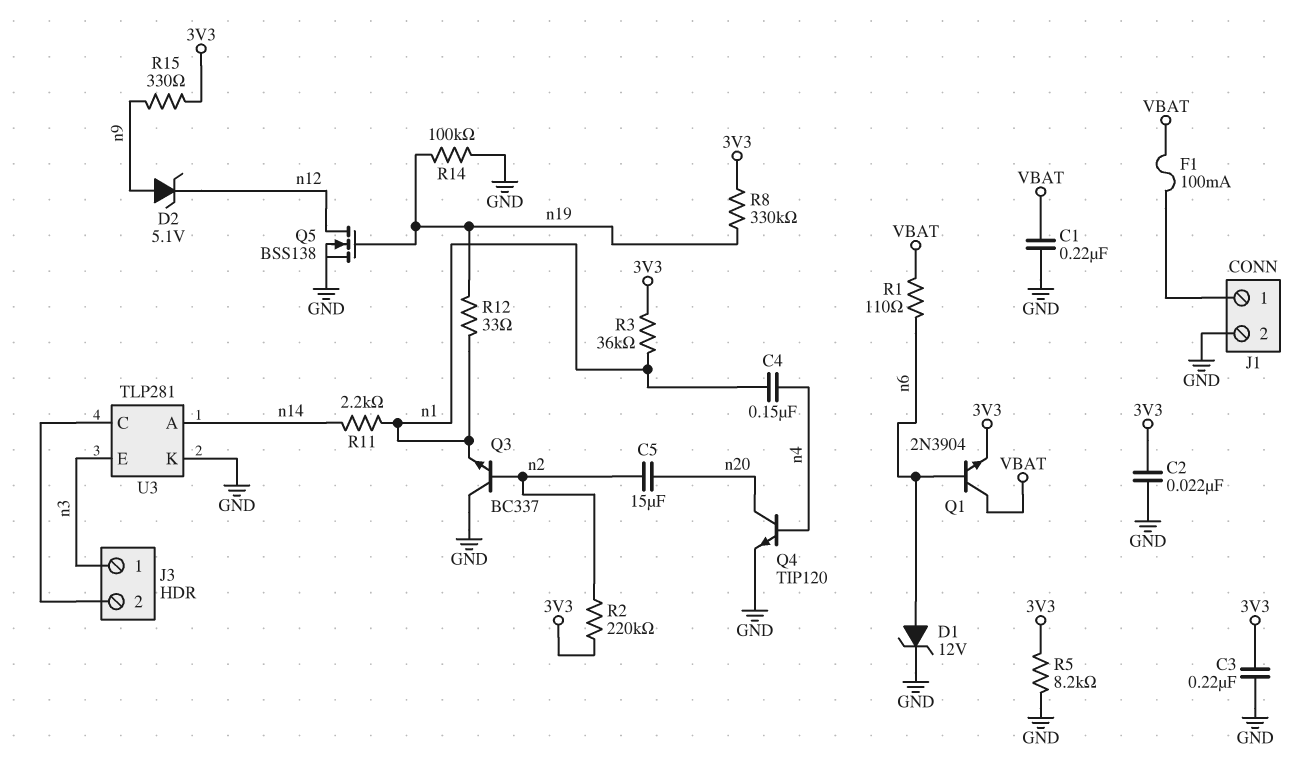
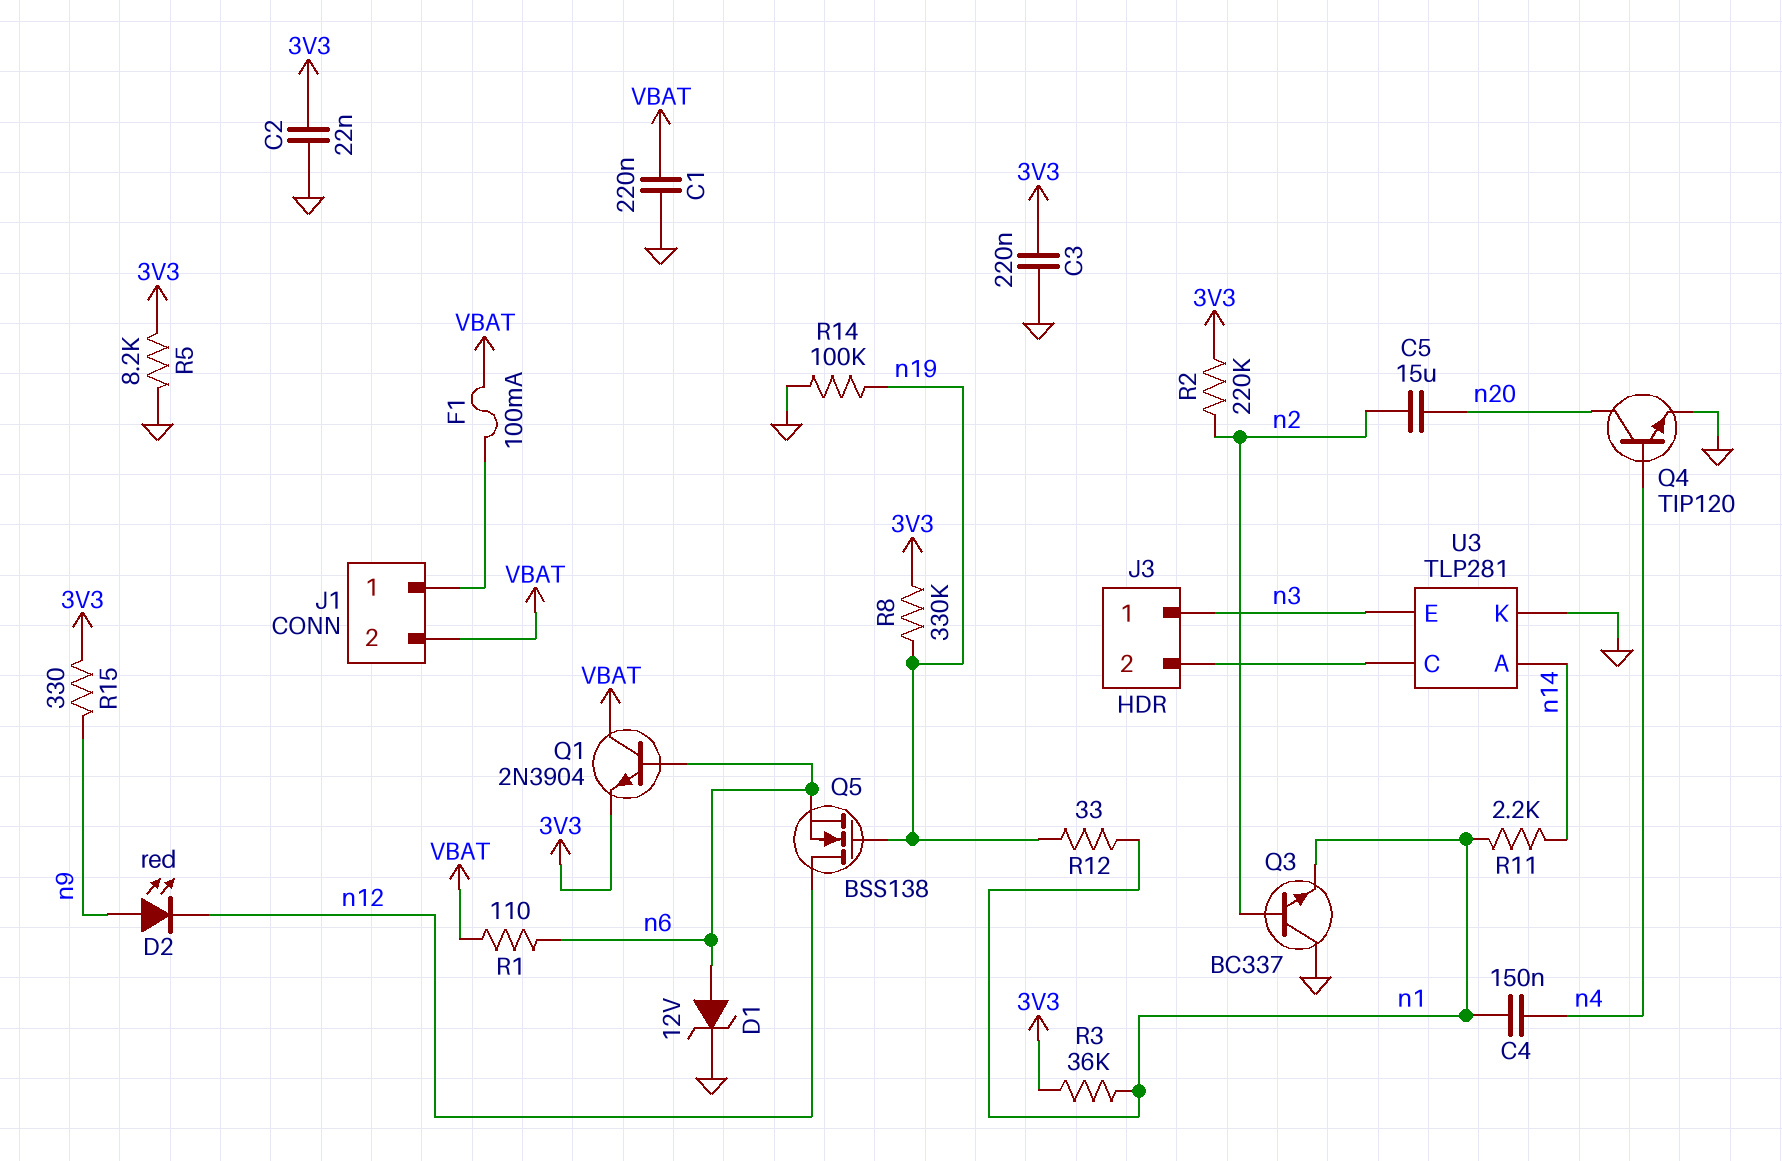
D2: zener 5.1V (A n9, K n12) -> LED red (A n9, K n12)
J1 pin 2: GND -> VBAT
Q5: NMOS BSS138 (G n19, D n12, S GND) -> NMOS BSS138 (G n19, D n12, S n6)

